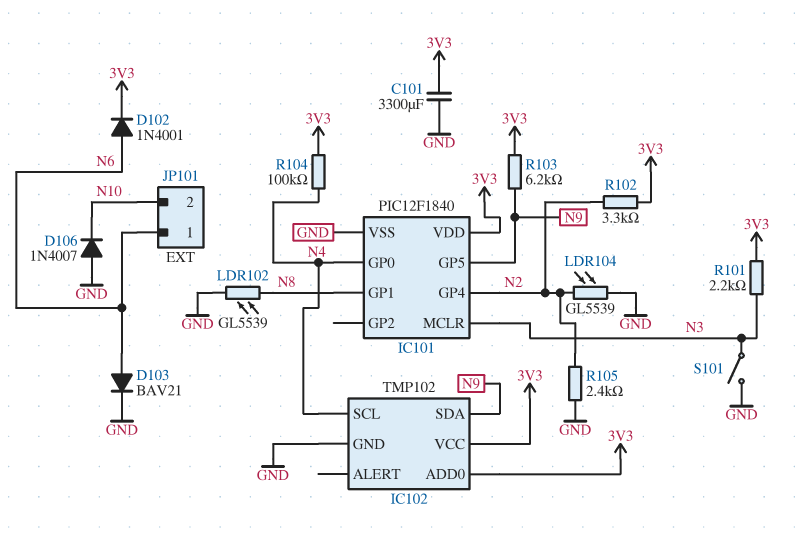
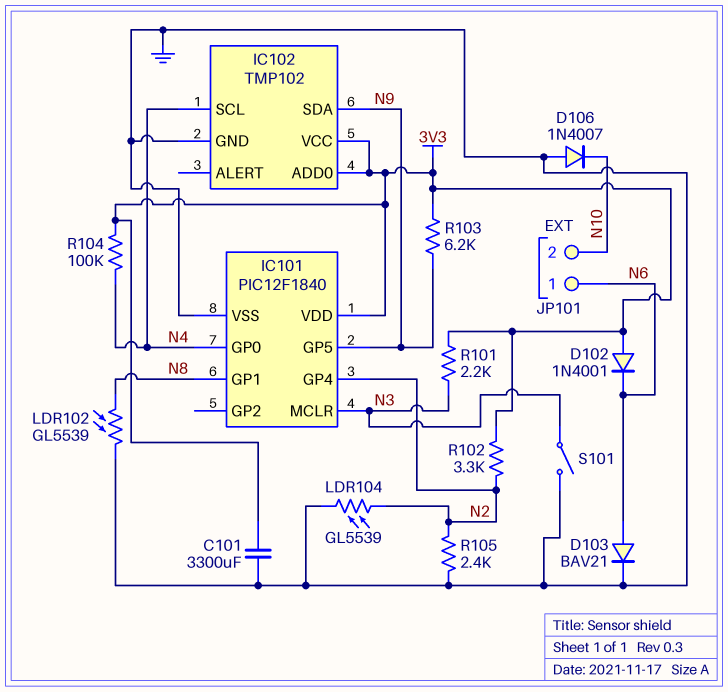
D102: diode 1N4001 (A N6, K 3V3) -> diode 1N4001 (A 3V3, K N6)

